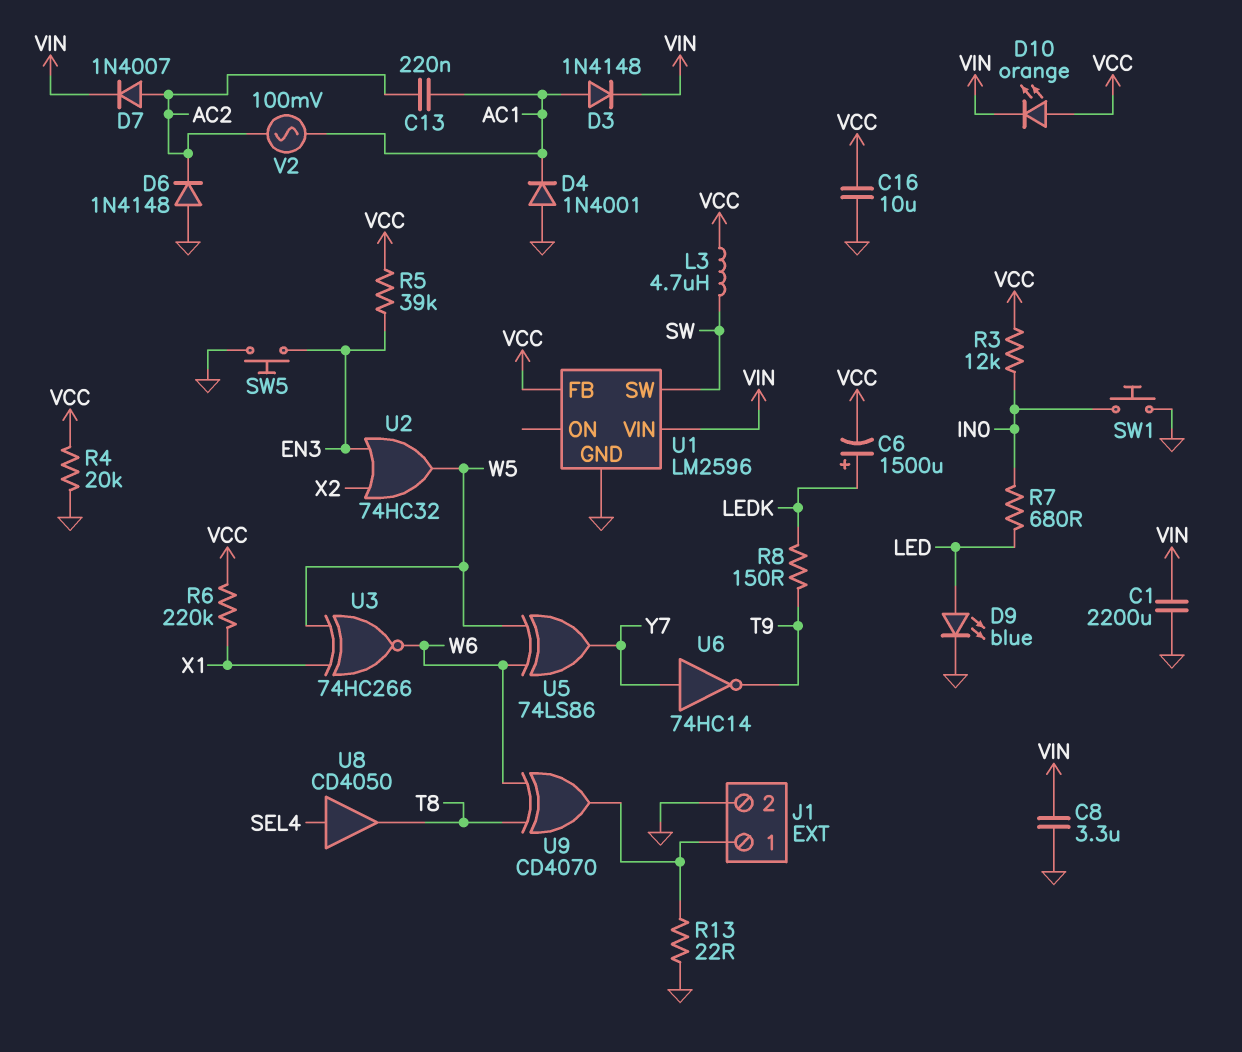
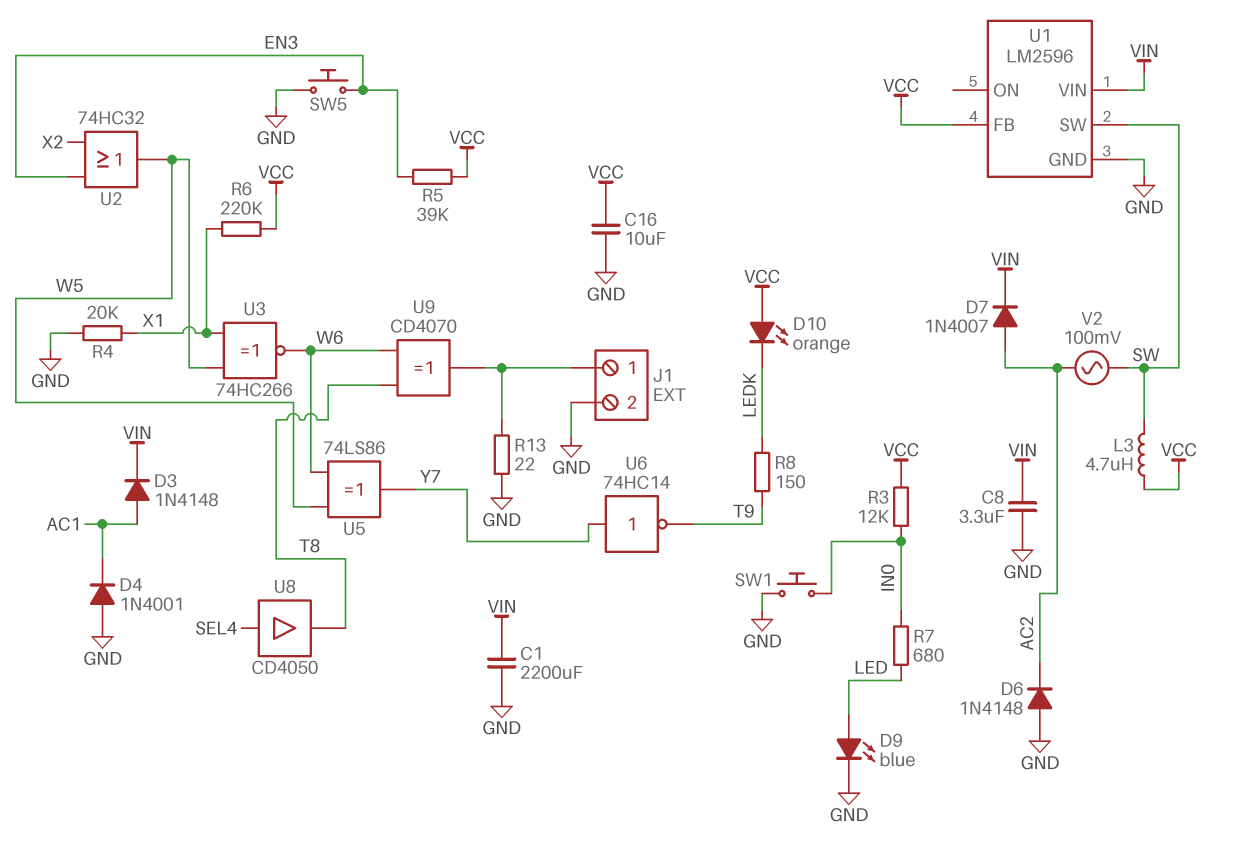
C6: 1500uF (plus LEDK, minus VCC) -> none
C13: 220nF (AC1, AC2) -> none
D10: LED orange (A VCC, K VIN) -> LED orange (A VCC, K LEDK)
R4: 20k (GND, VCC) -> 20k (GND, X1)
V2: AC 100mV (AC1, AC2) -> AC 100mV (AC2, SW)

